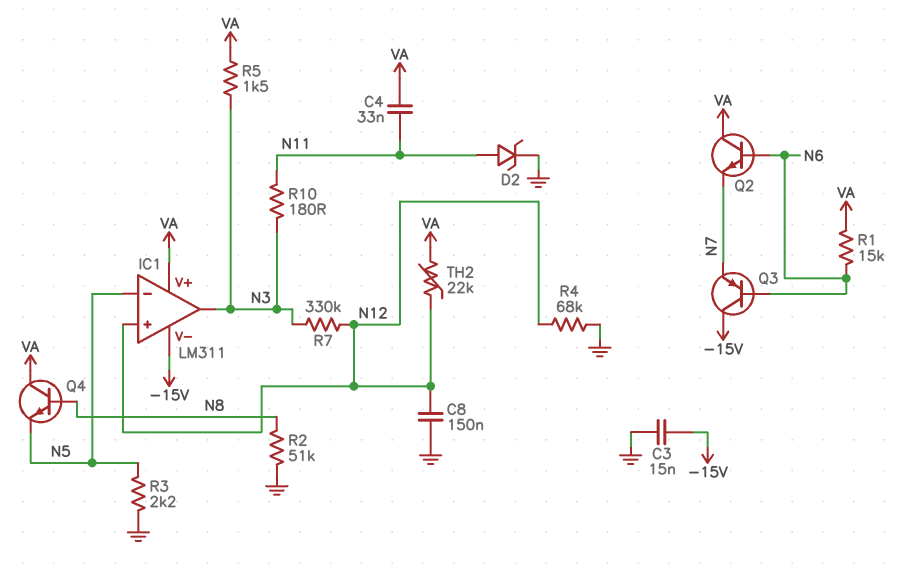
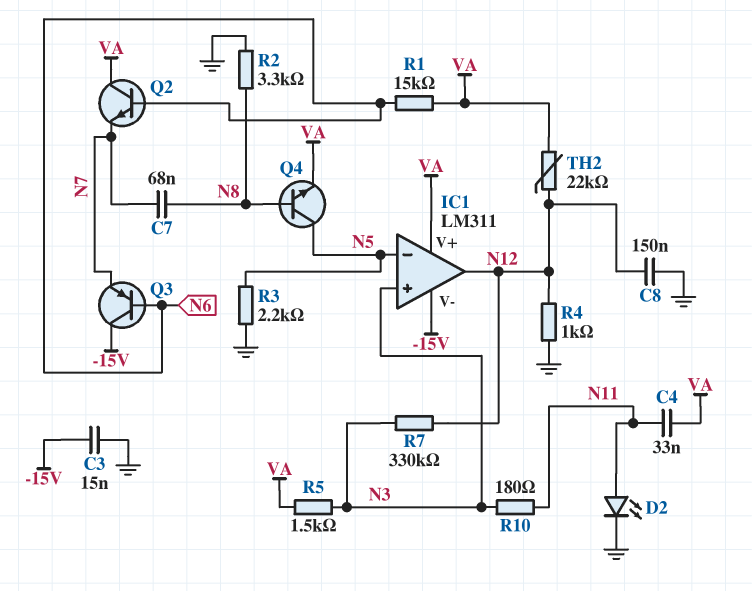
C7: none -> 68nF (N7, N8)
D2: zener (A N11, K GND) -> LED (A N11, K GND)
IC1 pin in+: N12 -> N3
IC1 pin out: N3 -> N12
Q4: NPN (B N8, C VA, E N5) -> NPN (B N8, C N5, E VA)
R2: 51k (GND, N8) -> 3.3k (GND, N8)
R4: 68k (GND, N12) -> 1k (GND, N12)

